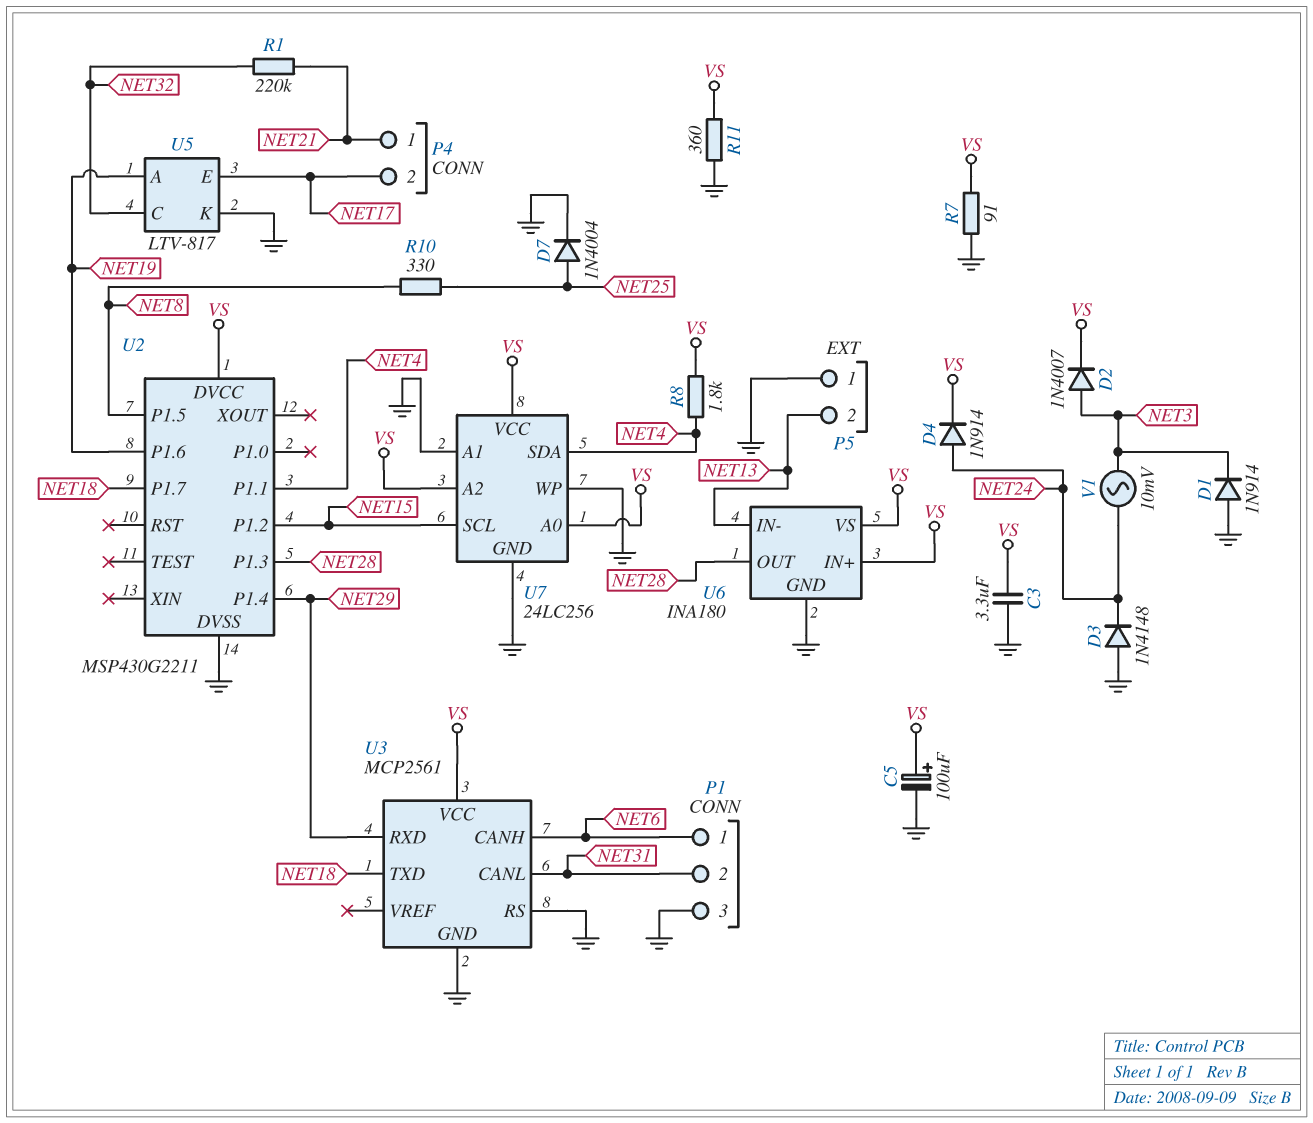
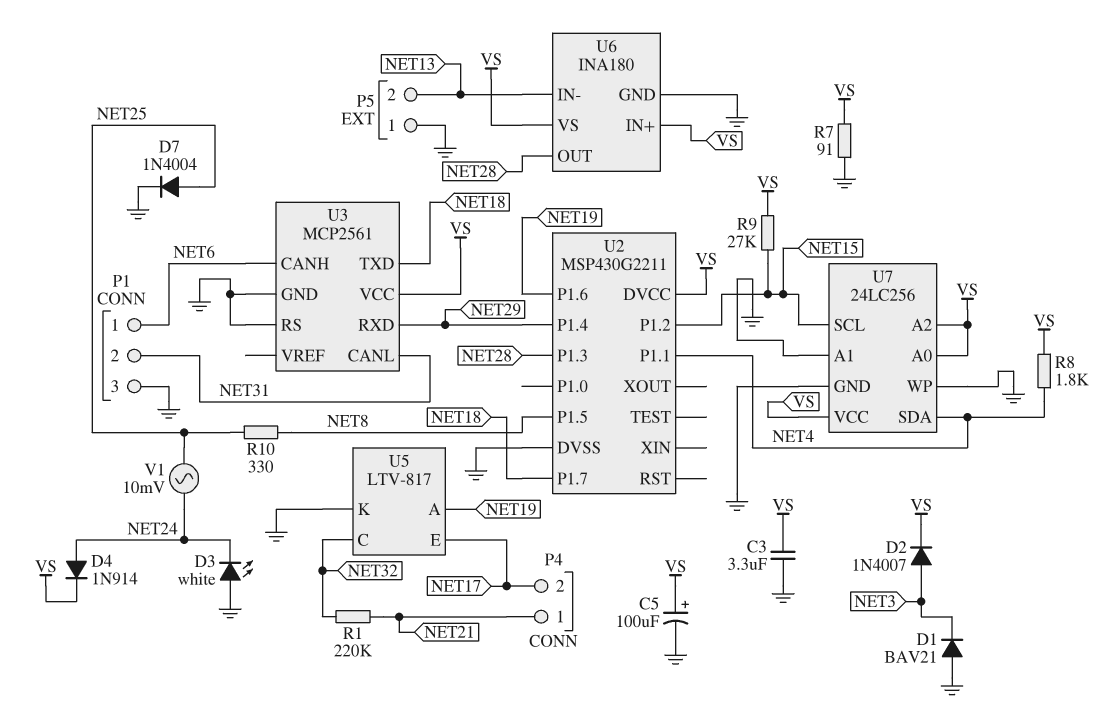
D1: diode 1N914 (A GND, K NET3) -> diode BAV21 (A GND, K NET3)
D3: diode 1N4148 (A GND, K NET24) -> LED white (A GND, K NET24)
R9: none -> 27k (NET15, VS)
R11: 360 (GND, VS) -> none
V1: AC 10mV (NET3, NET24) -> AC 10mV (NET24, NET25)

